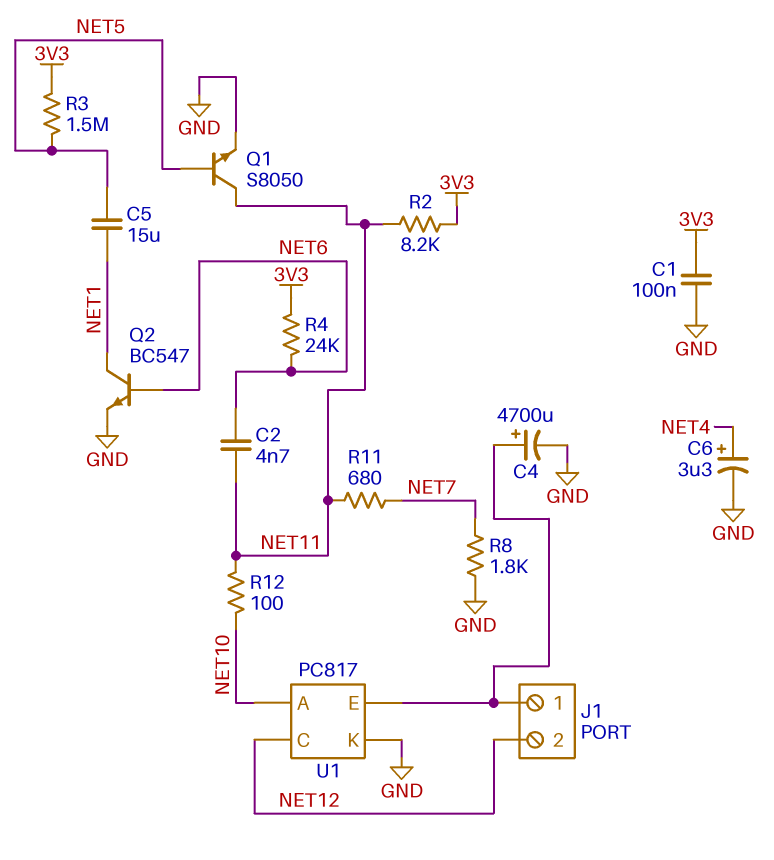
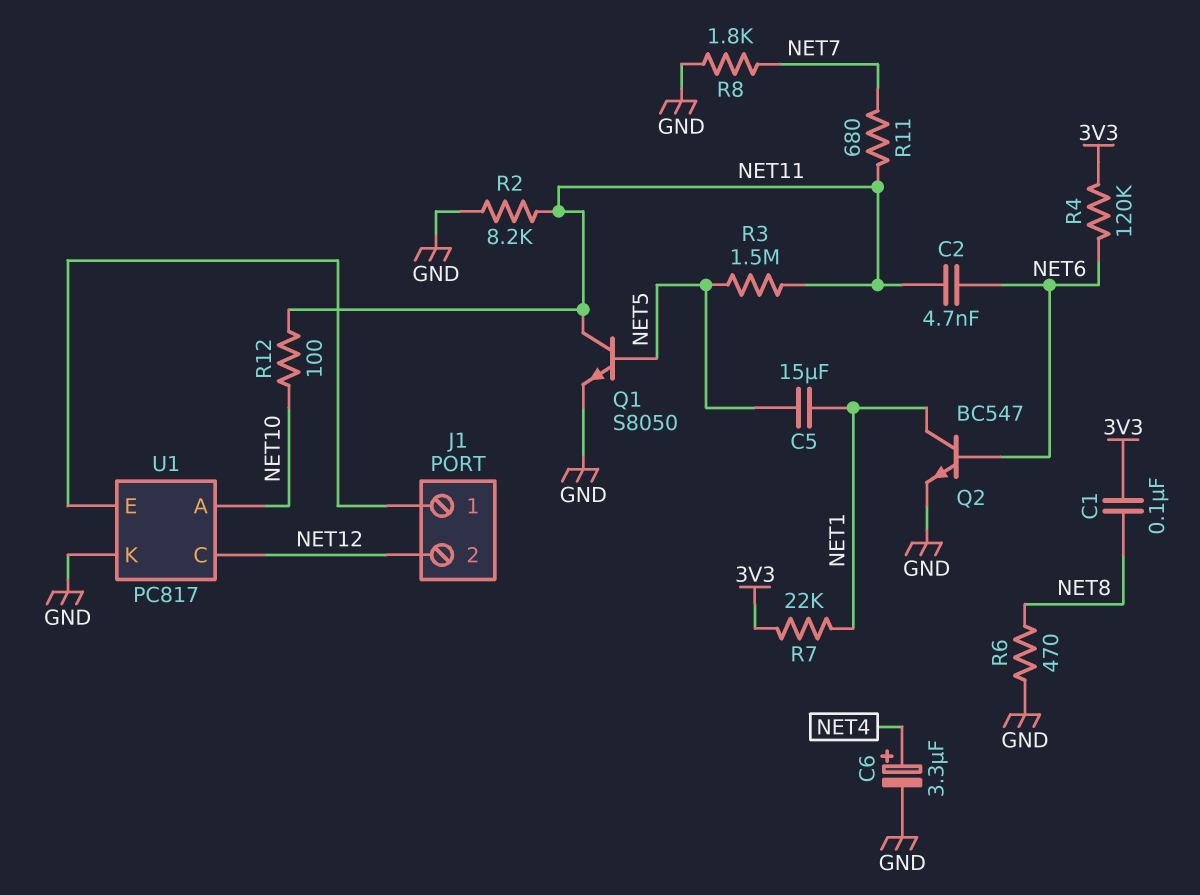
C1: 100nF (3V3, GND) -> 100nF (3V3, NET8)
C4: 4700uF (plus J1/1, minus GND) -> none
R2: 8.2k (3V3, NET11) -> 8.2k (GND, NET11)
R3: 1.5M (3V3, NET5) -> 1.5M (NET5, NET11)
R4: 24k (3V3, NET6) -> 120k (3V3, NET6)
R6: none -> 470 (GND, NET8)
R7: none -> 22k (3V3, NET1)

